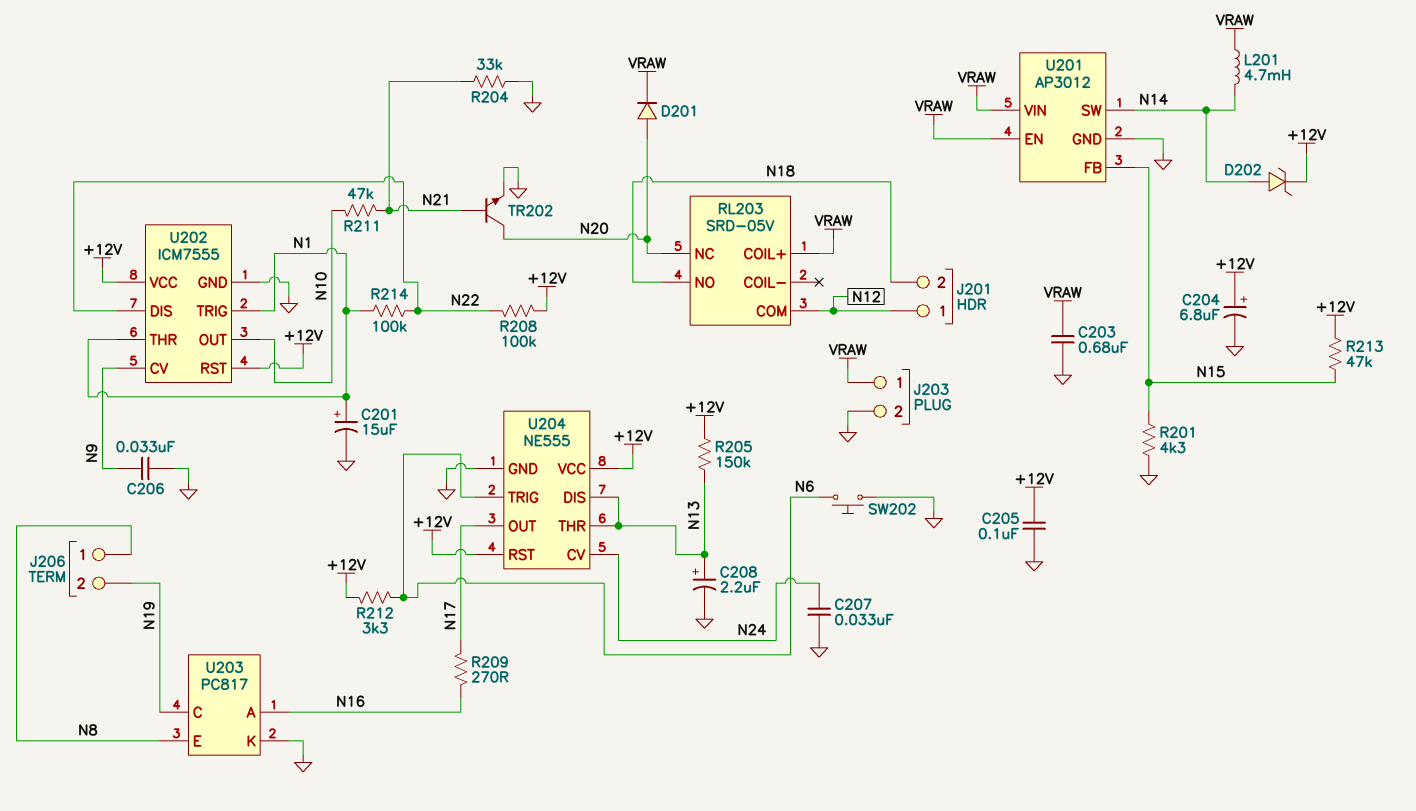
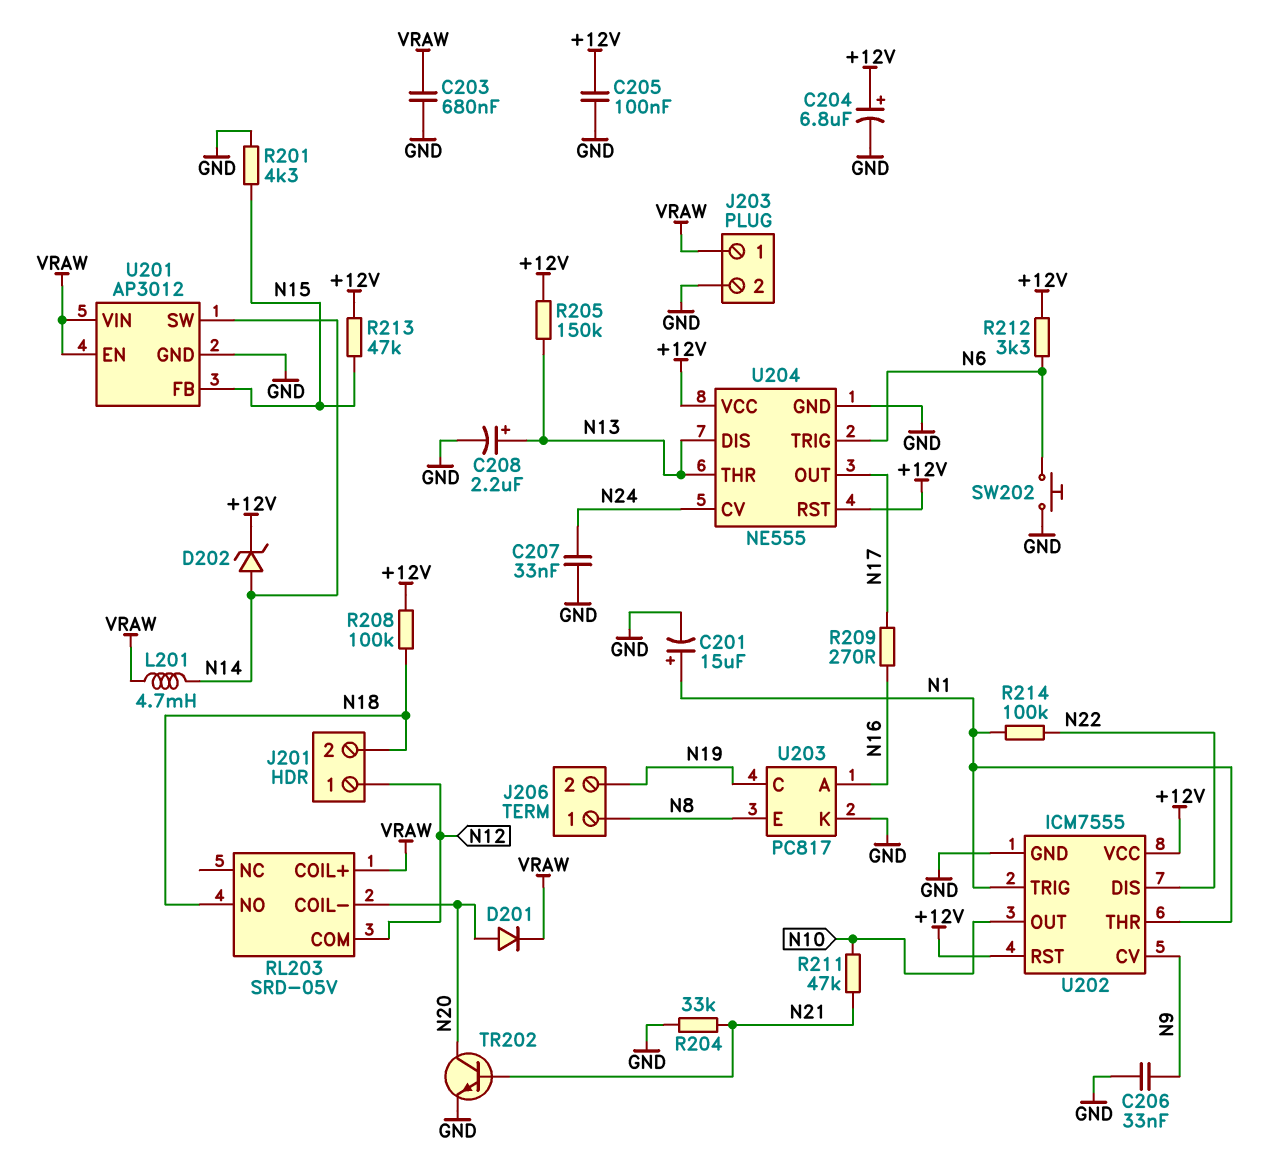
R208: 100k (+12V, N22) -> 100k (+12V, N18)
RL203 pin COIL-: none -> N20
RL203 pin NC: N20 -> none

